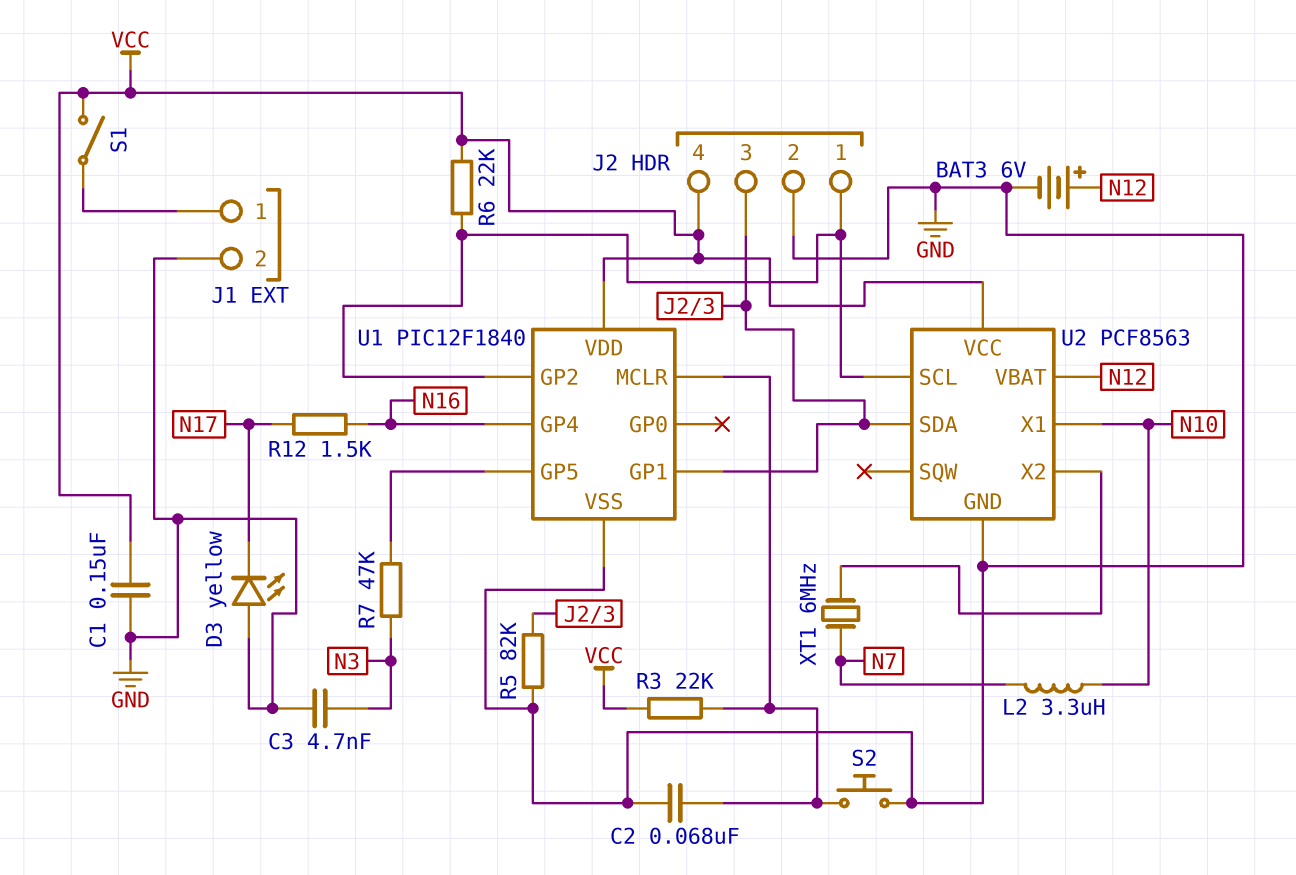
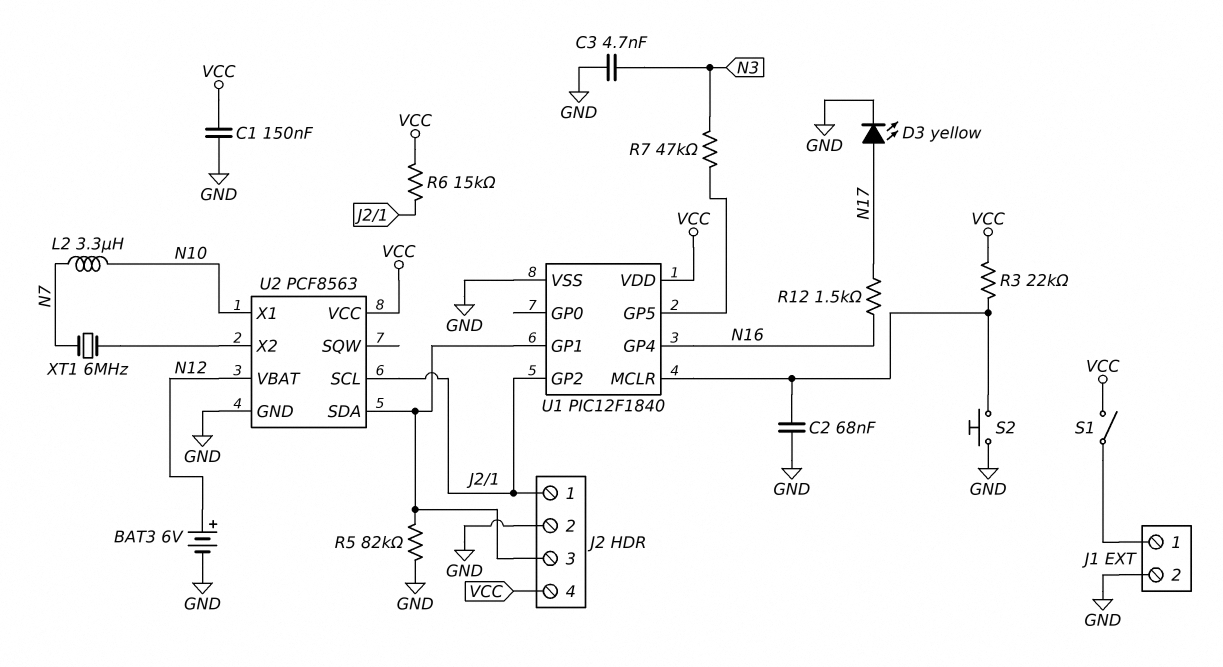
D3: LED yellow (A GND, K N17) -> LED yellow (A N17, K GND)
R6: 22k (J2/1, VCC) -> 15k (J2/1, VCC)

